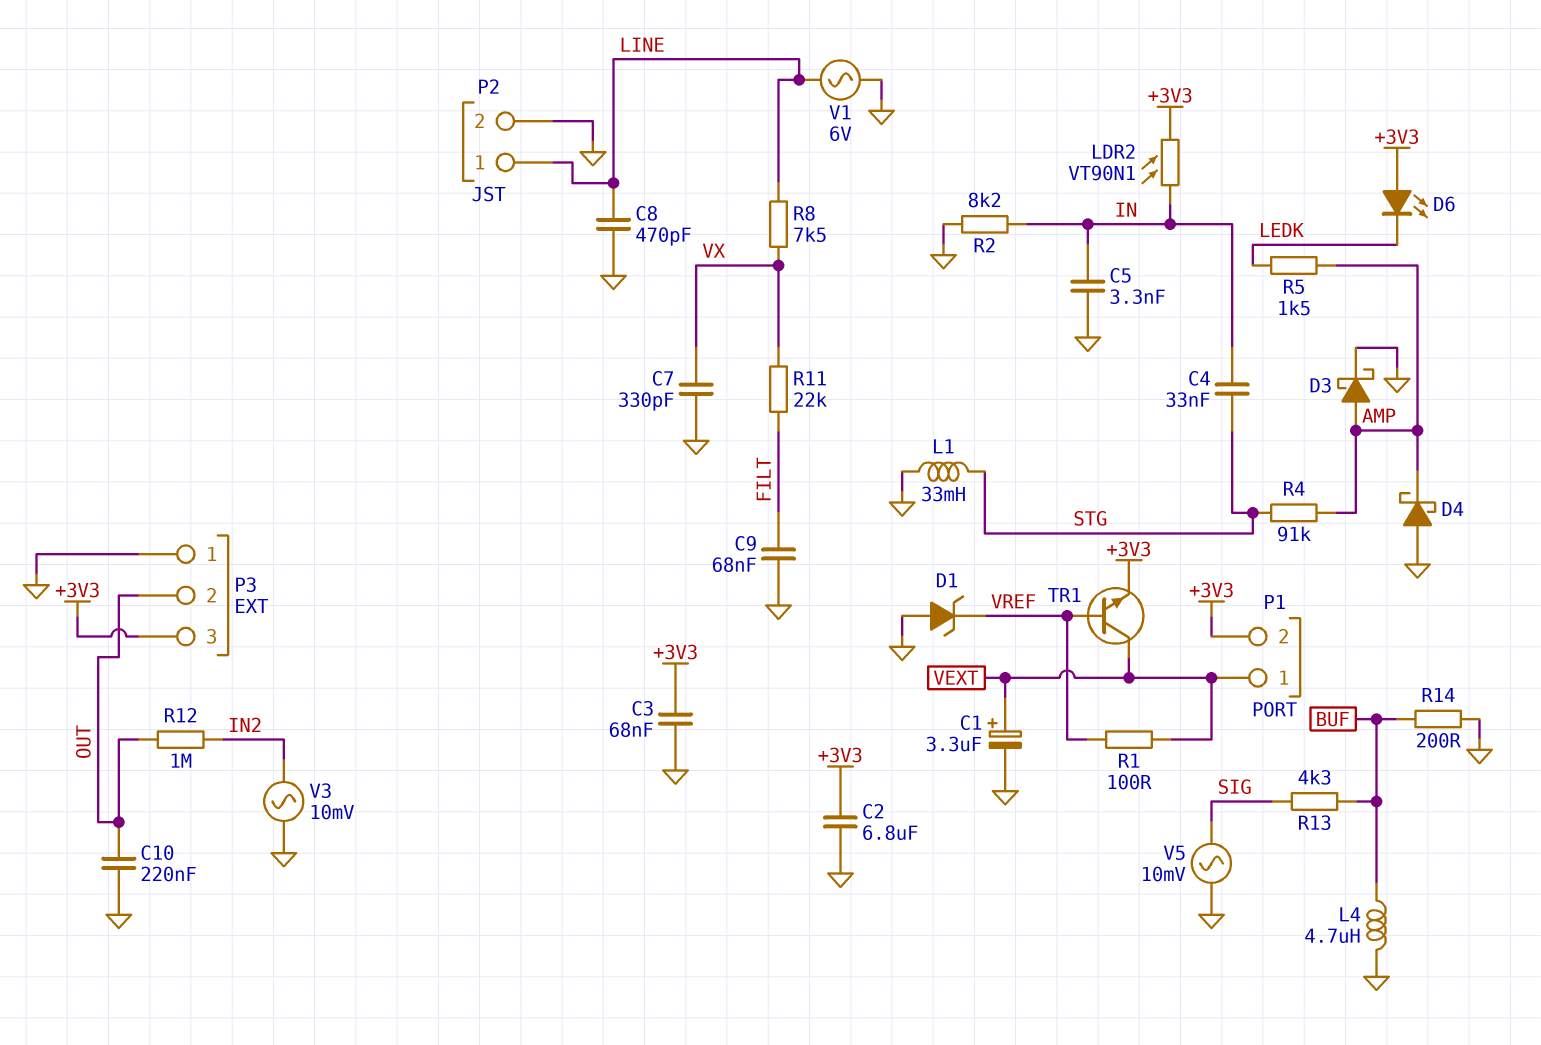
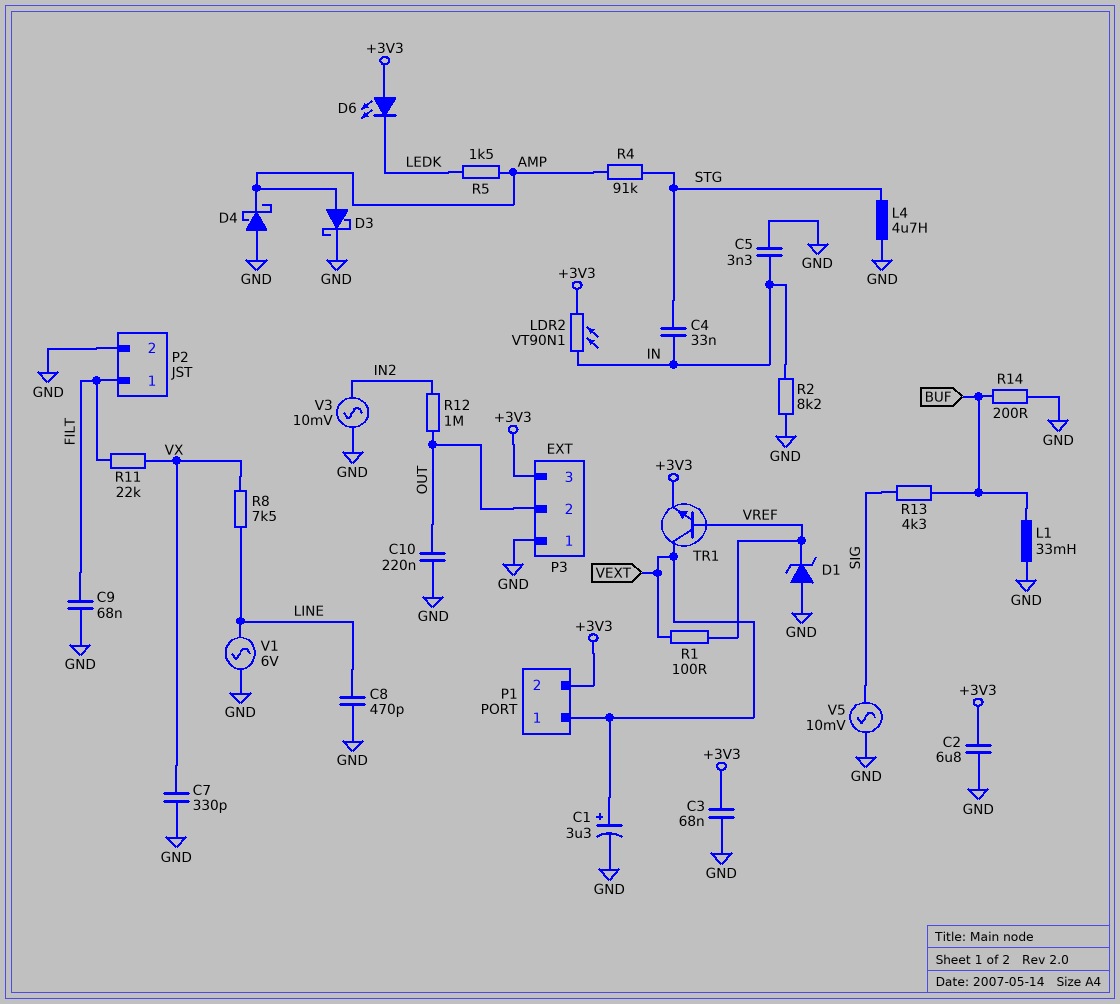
L1: 33mH (GND, STG) -> 33mH (BUF, GND)
L4: 4.7uH (BUF, GND) -> 4.7uH (GND, STG)
P2 pin 1: LINE -> FILT

